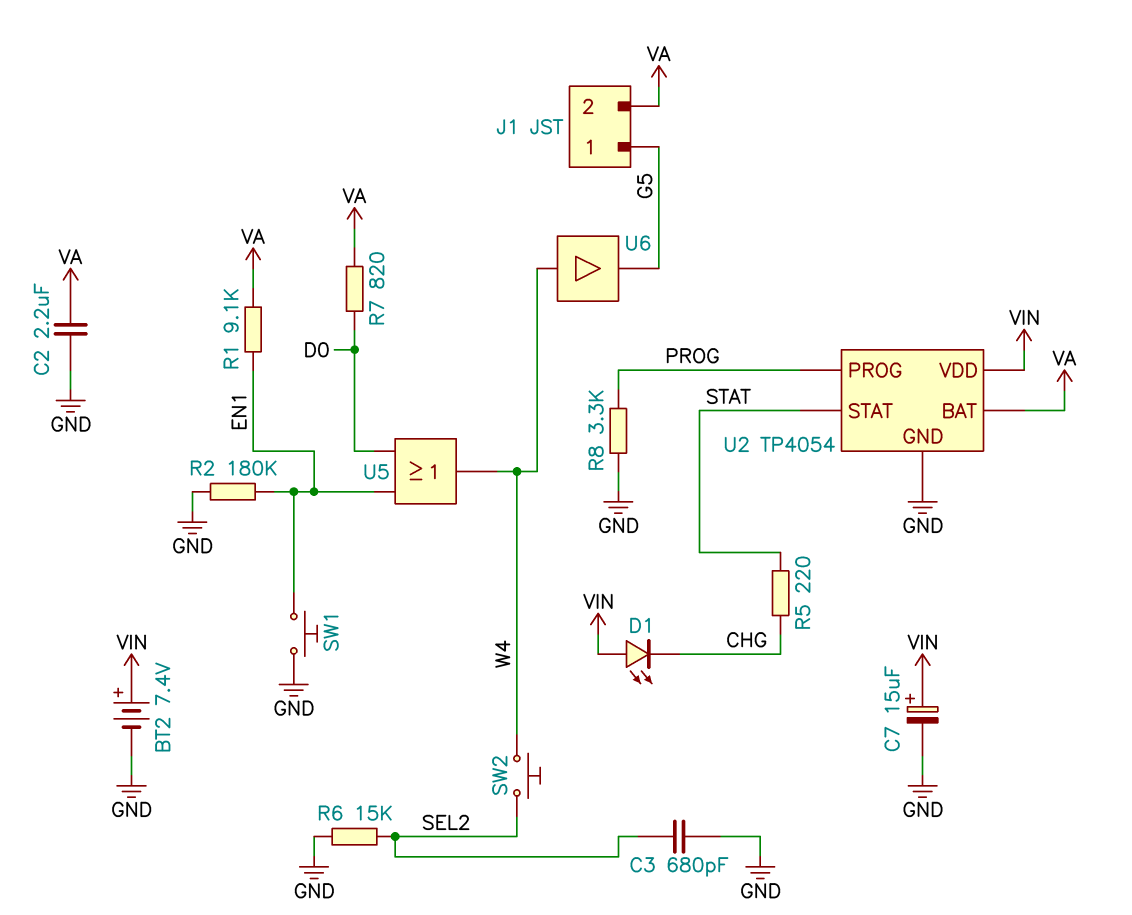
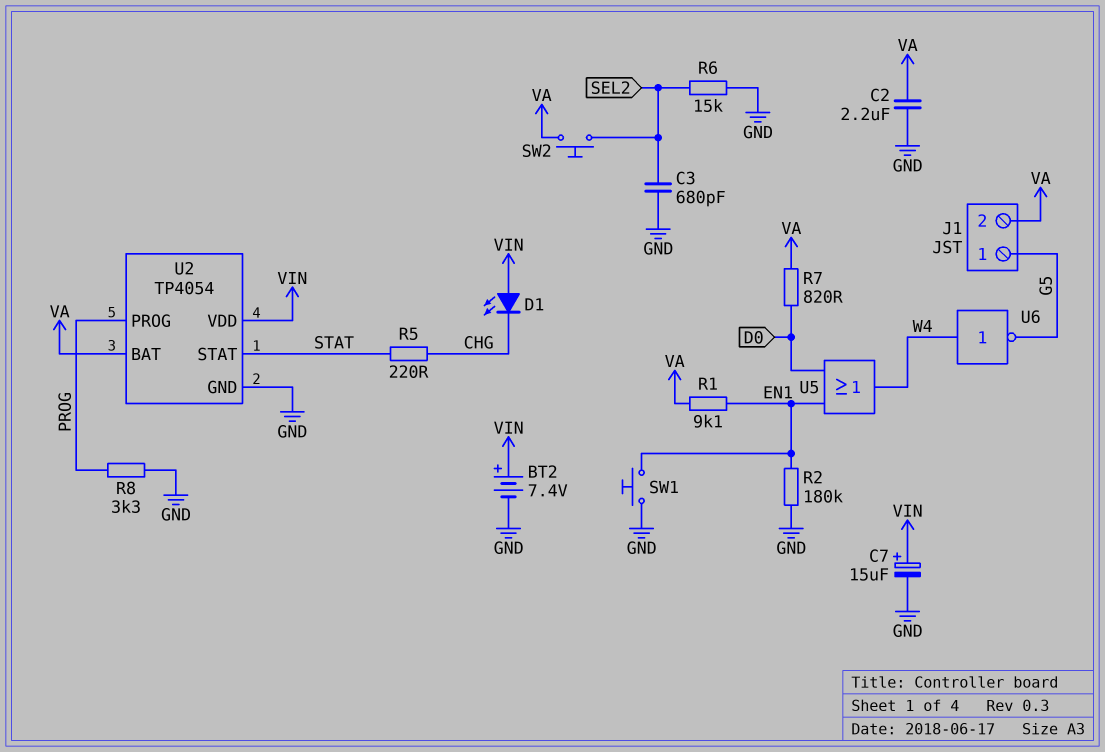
SW2: button (SEL2, W4) -> button (SEL2, VA)
U6: buffer (in W4, out G5) -> NOT (in W4, out G5)

